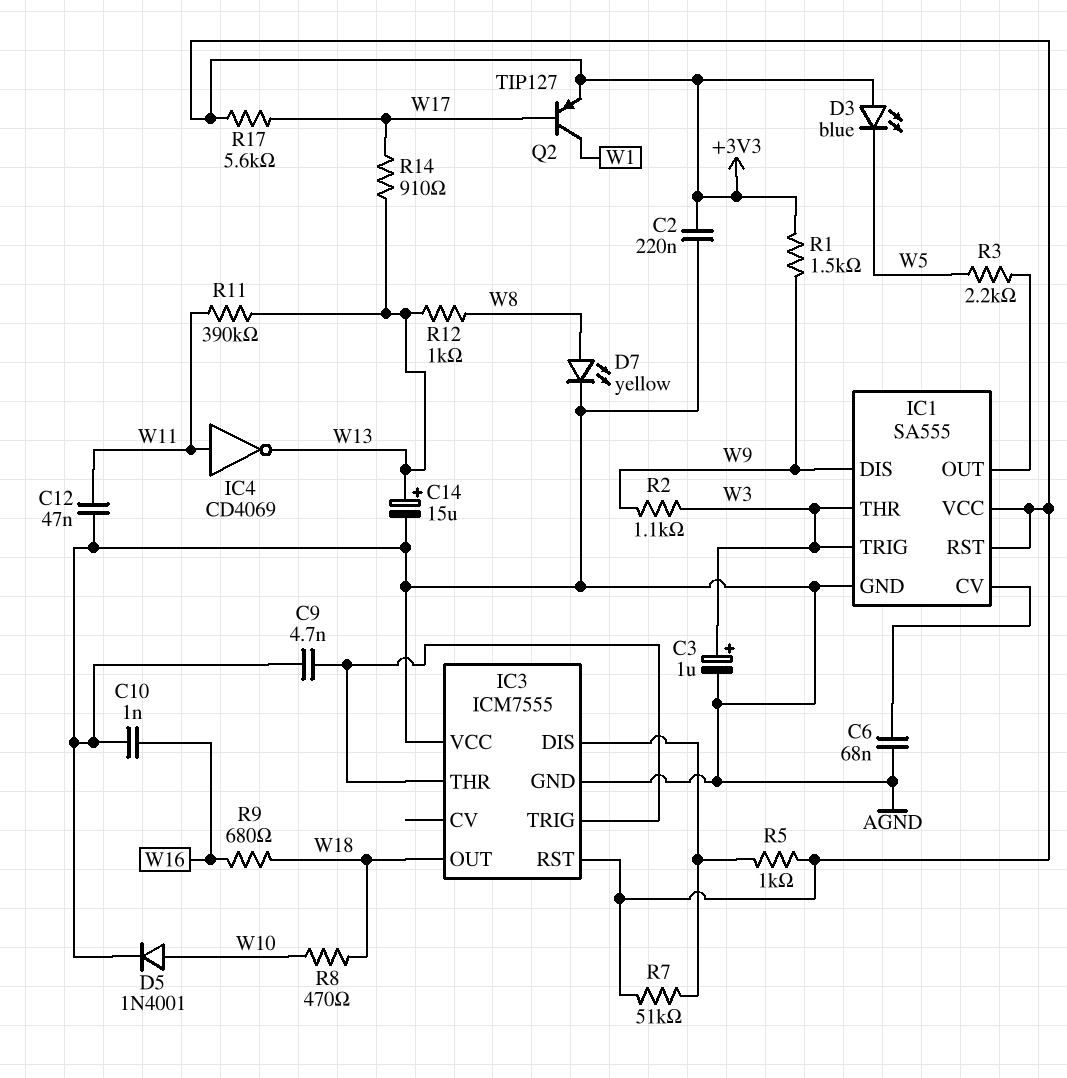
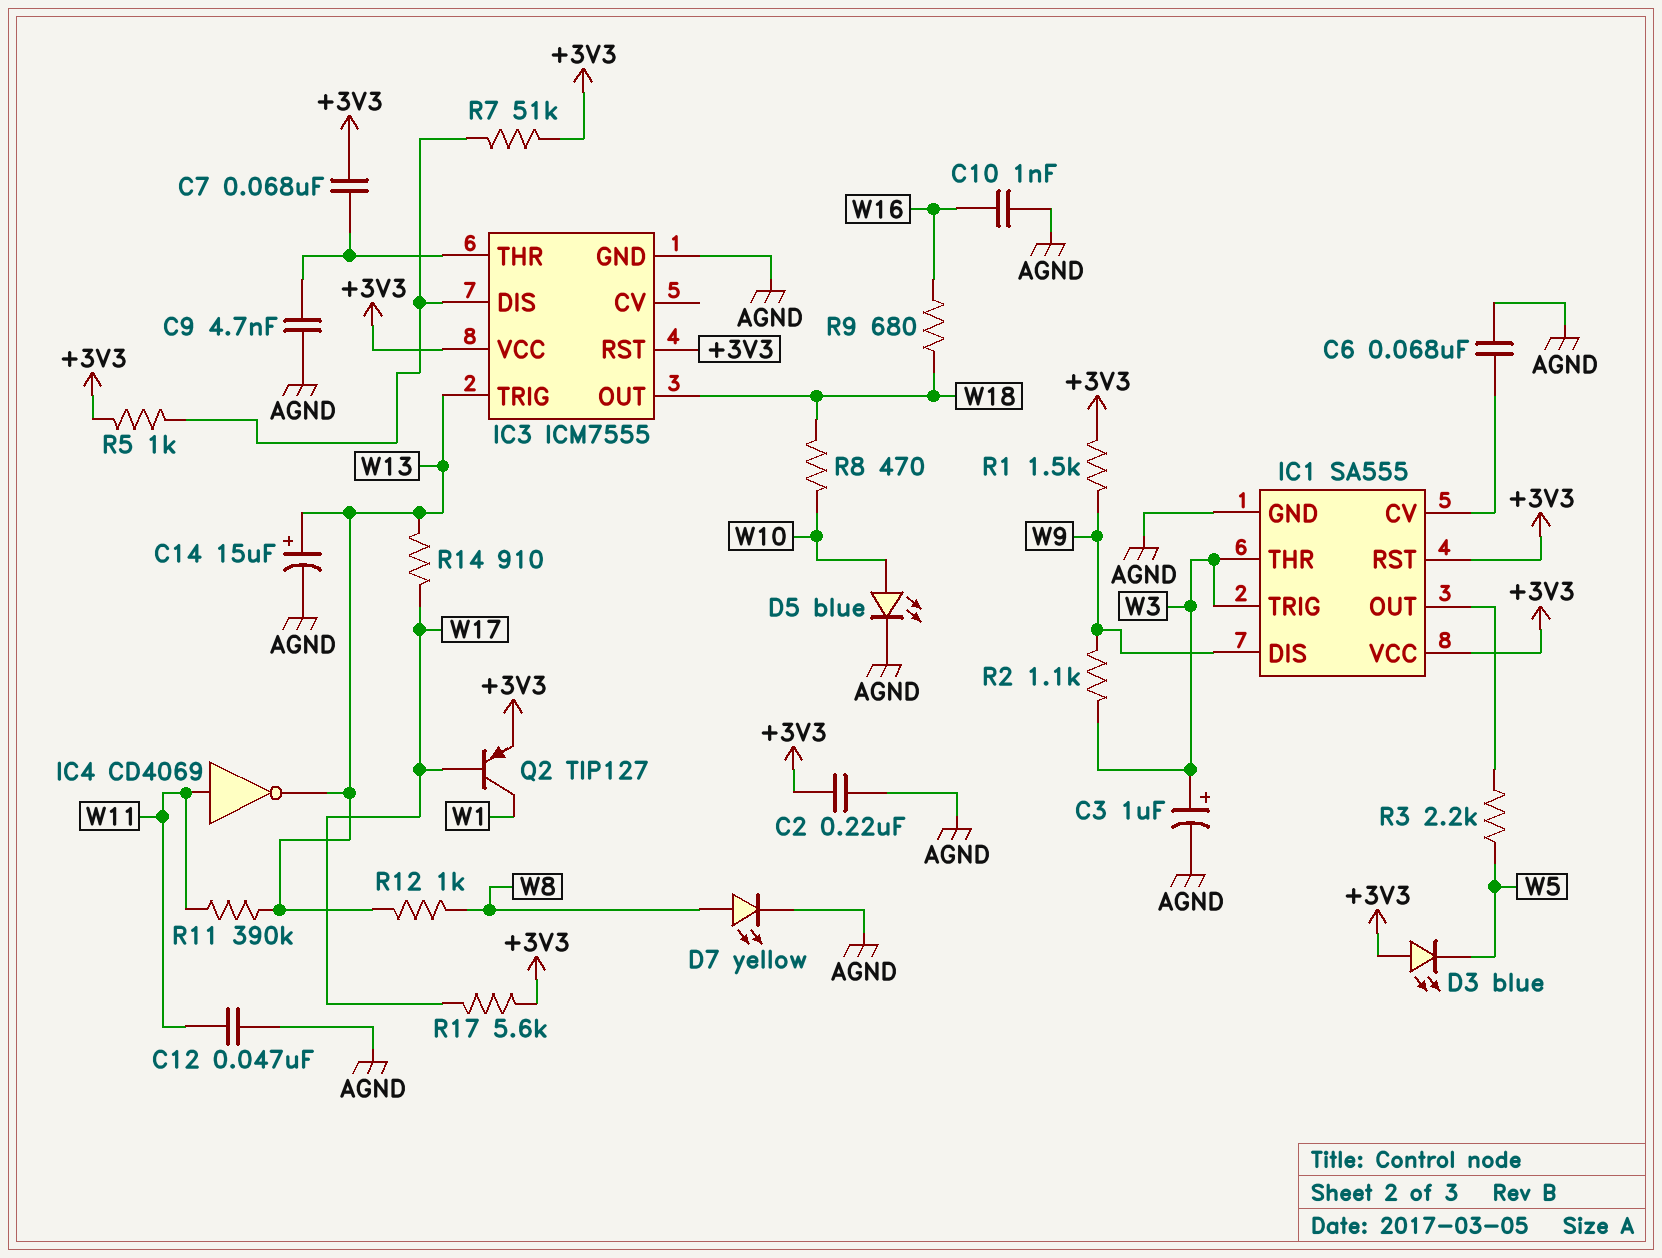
C7: none -> 68nF (+3V3, IC3/THR)
D5: diode 1N4001 (A W10, K AGND) -> LED blue (A W10, K AGND)
IC3 pin TRIG: IC3/THR -> W13
IC3 pin VCC: AGND -> +3V3

